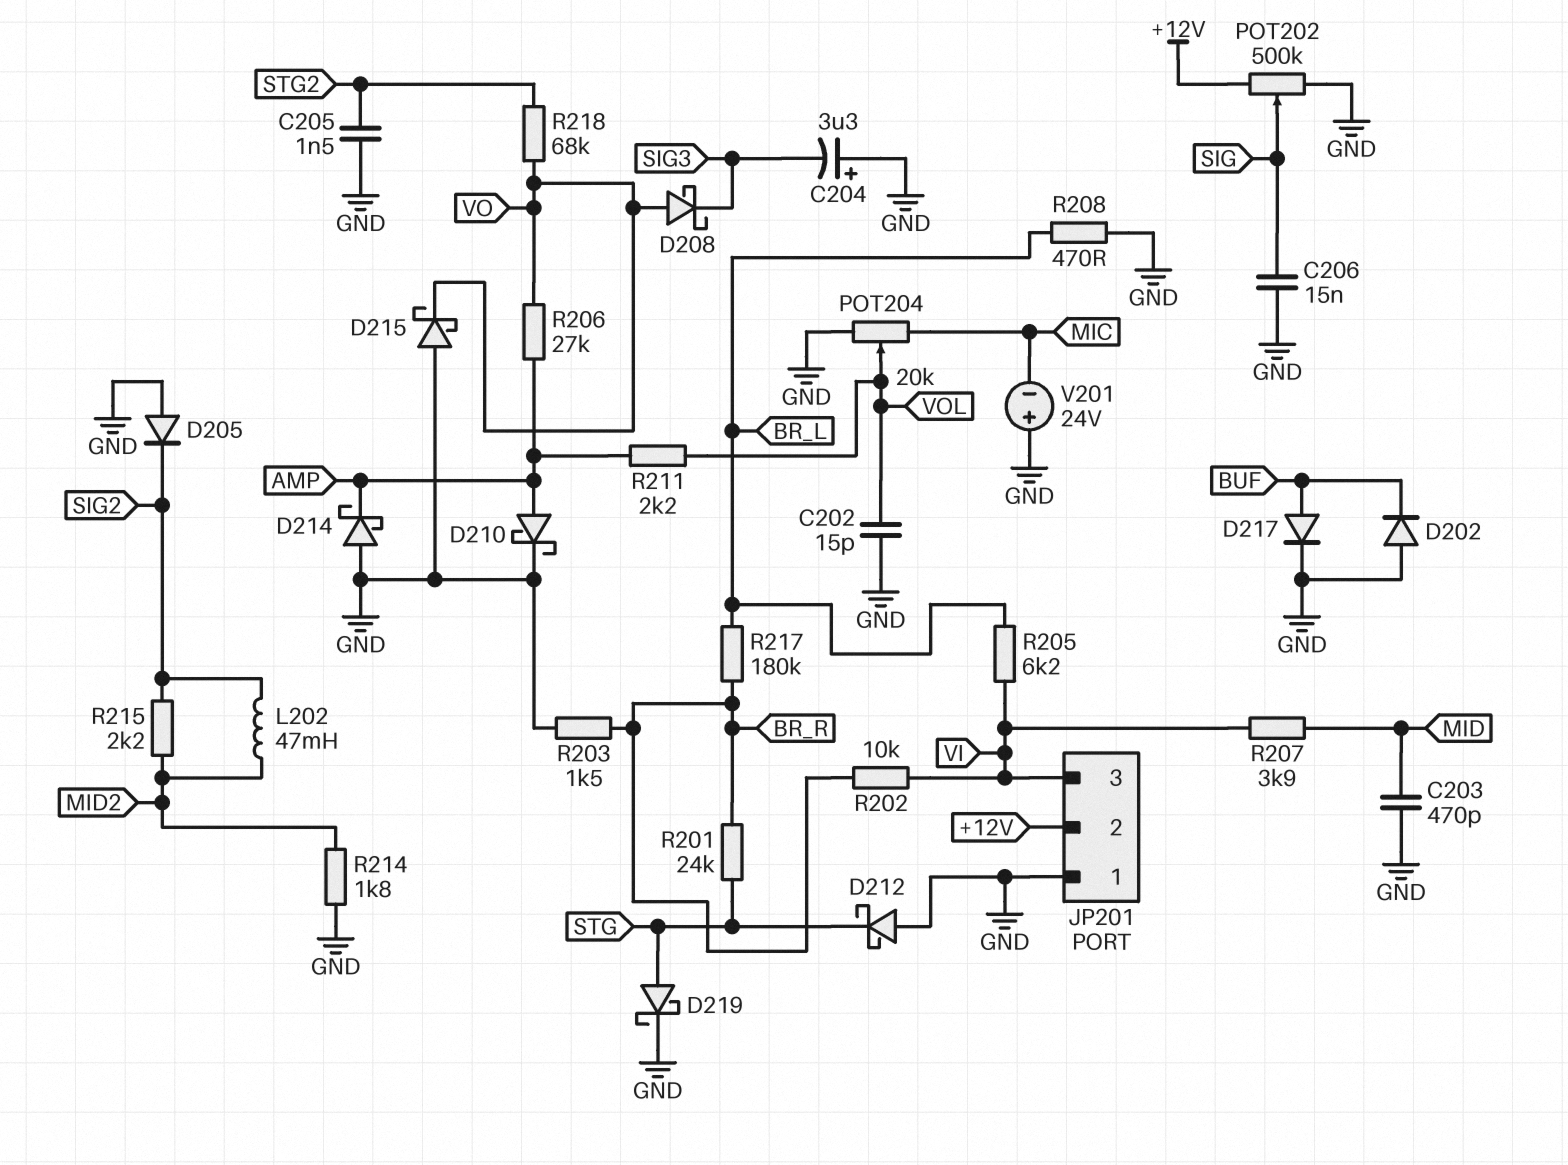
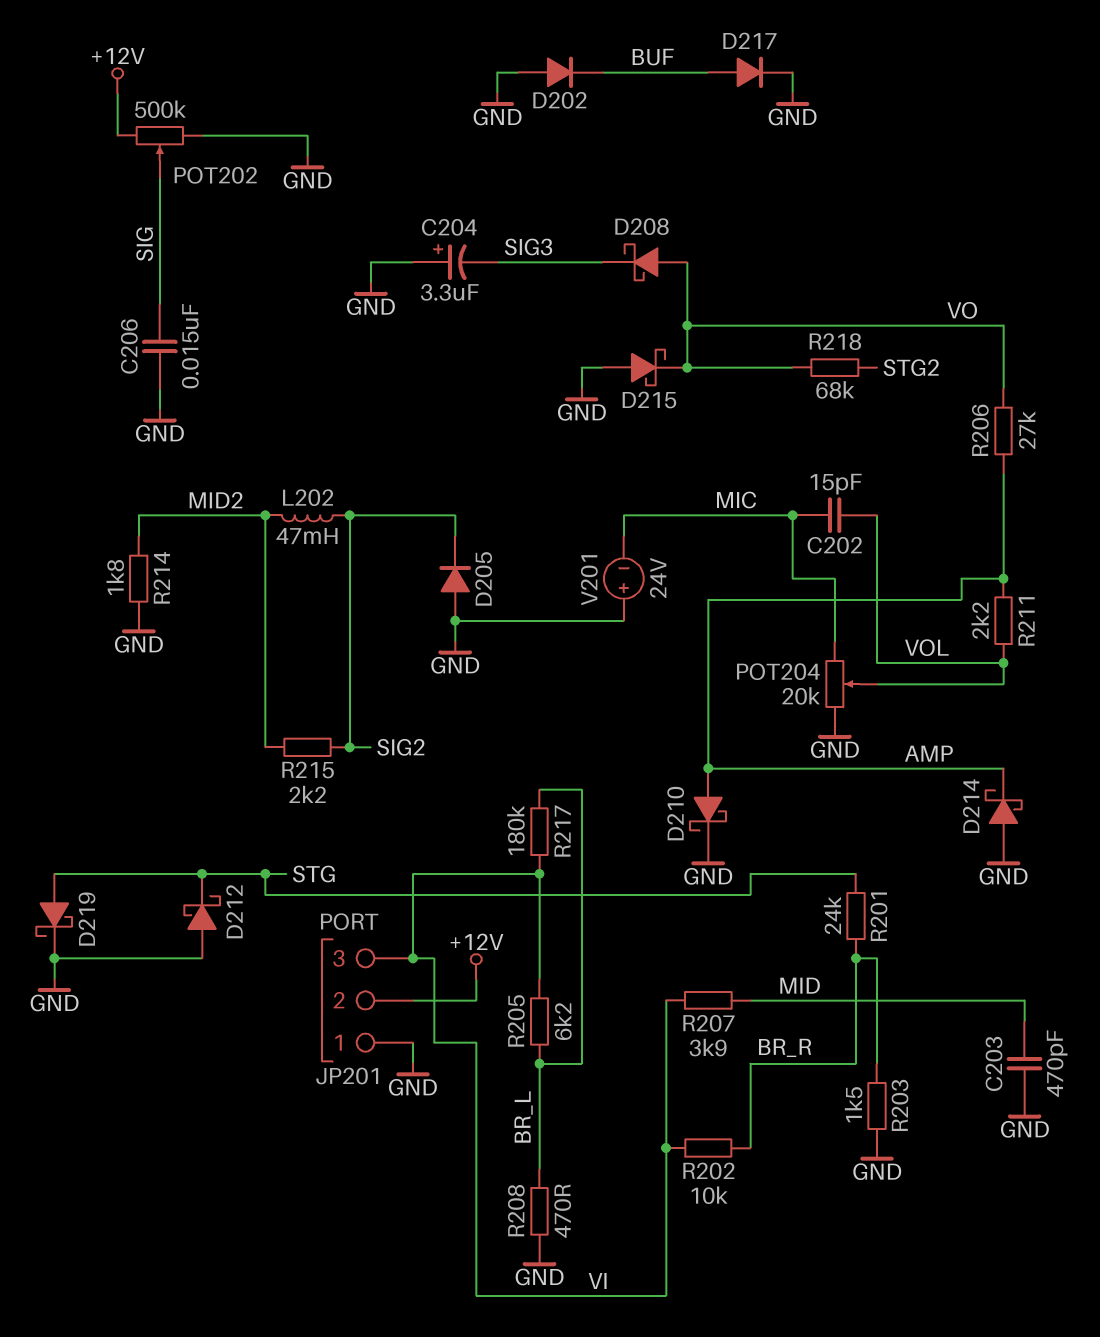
C202: 15pF (GND, VOL) -> 15pF (MIC, VOL)
C205: 1.5nF (GND, STG2) -> none
R217: 180k (BR_L, BR_R) -> 180k (BR_L, VI)

